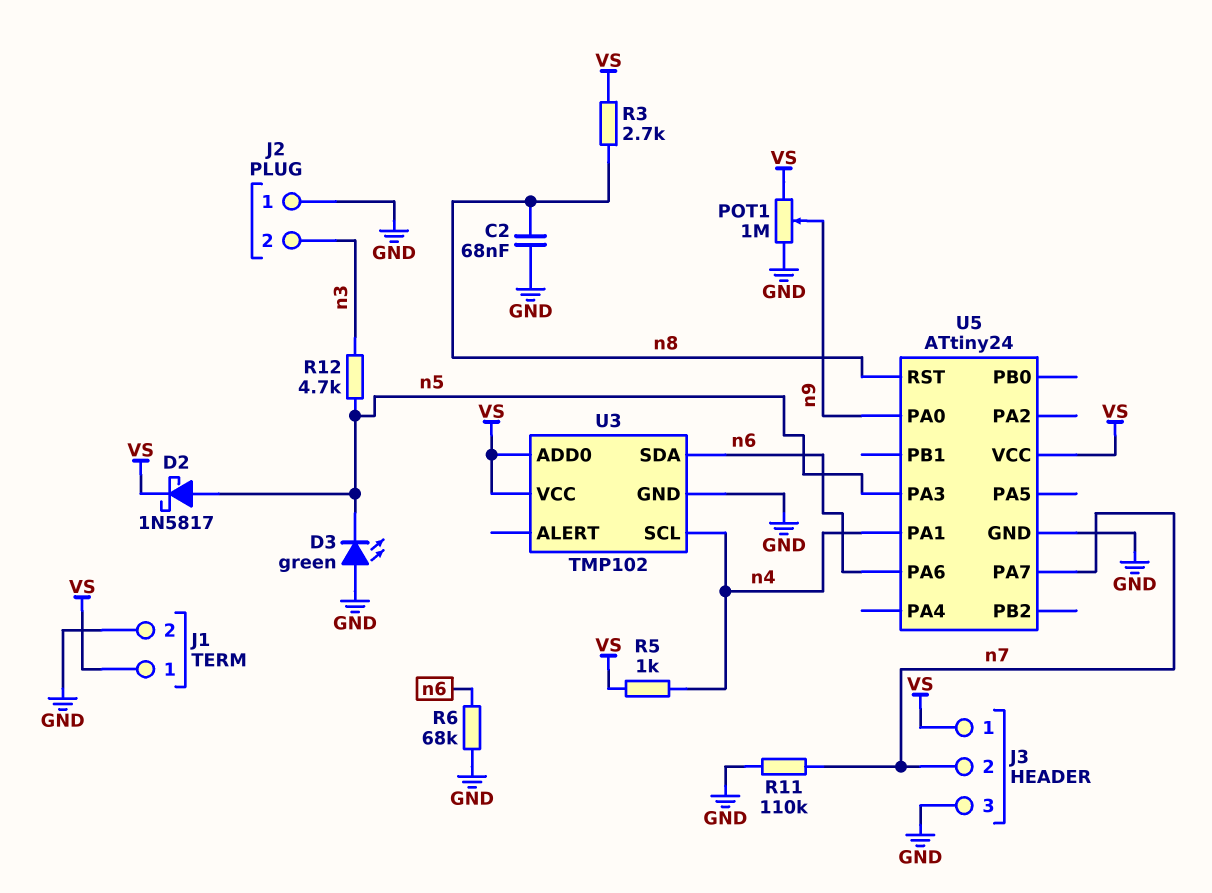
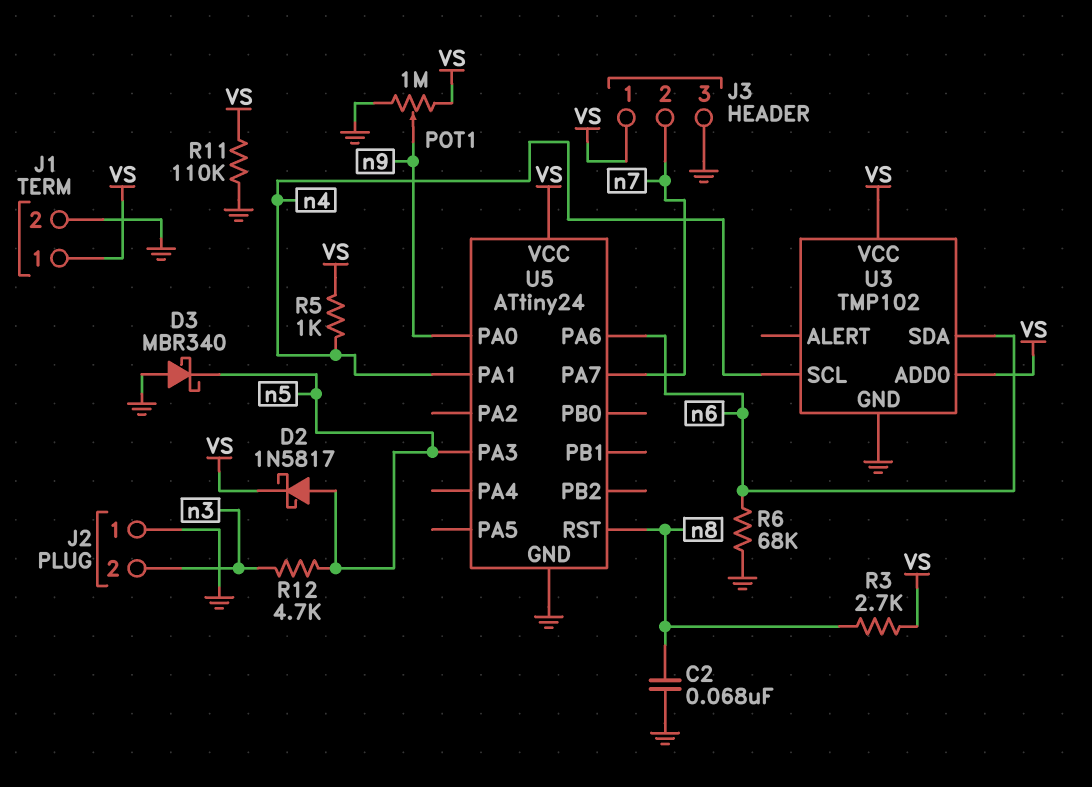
D3: LED green (A GND, K n5) -> schottky MBR340 (A GND, K n5)
R11: 110k (GND, n7) -> 110k (GND, VS)

